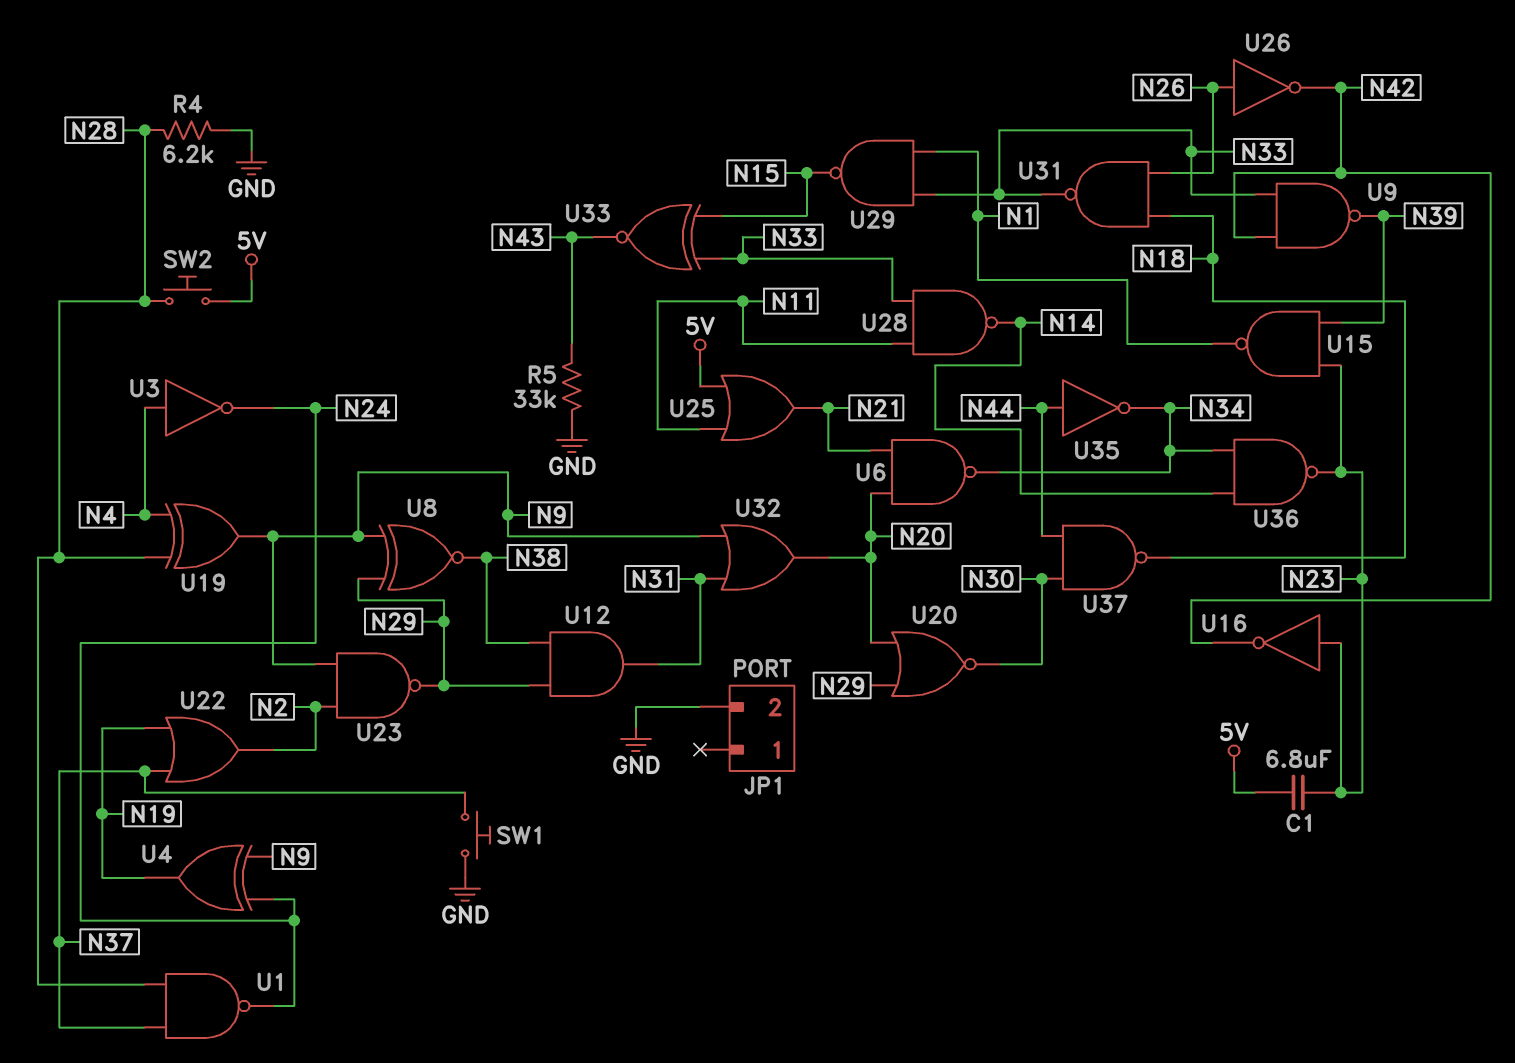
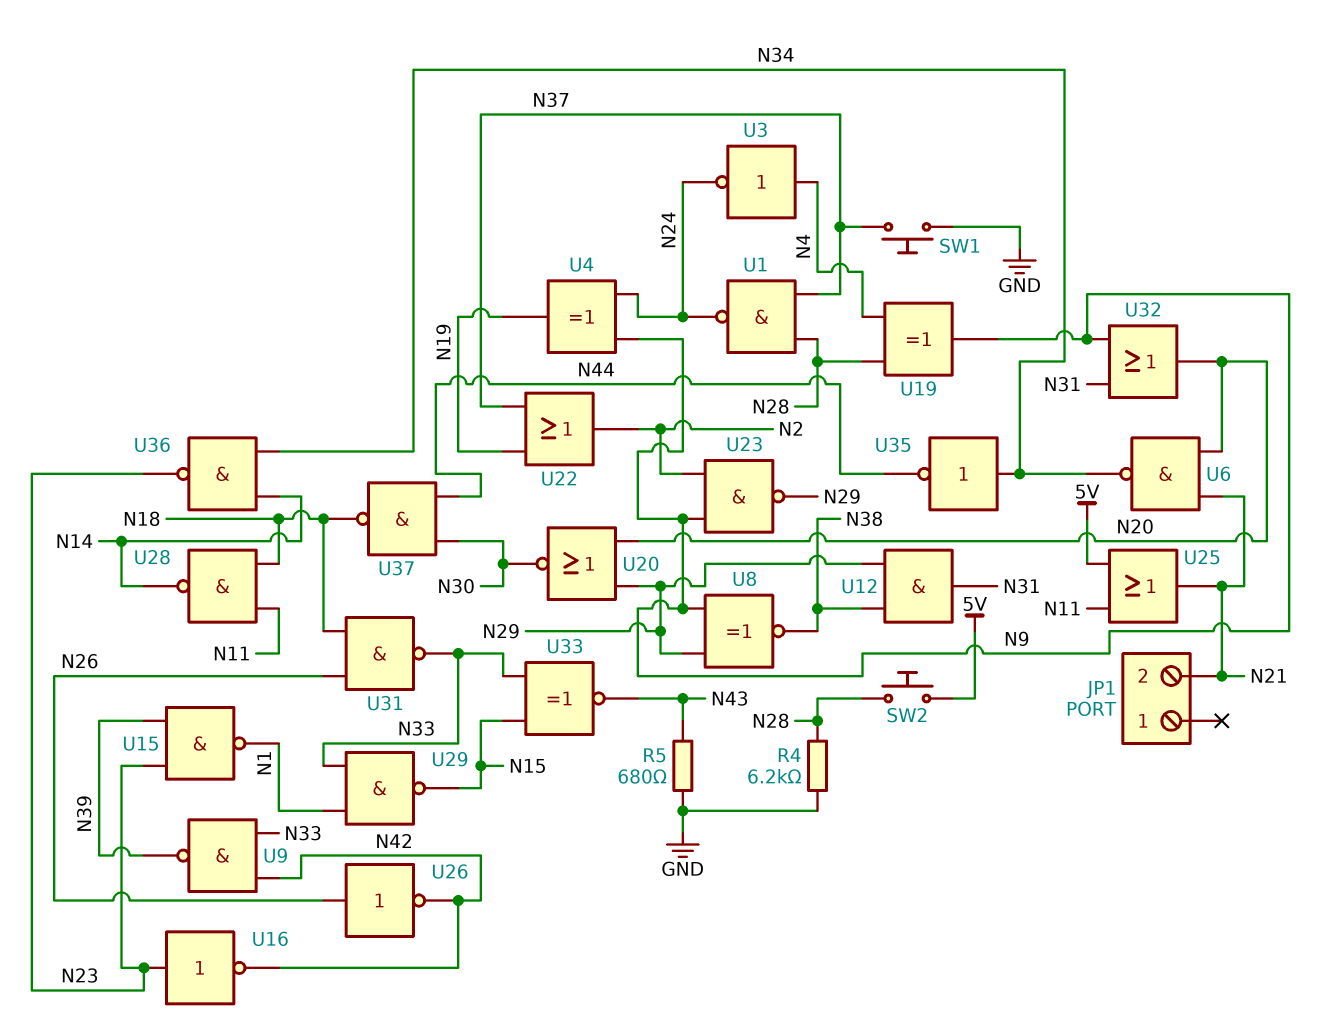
C1: 6.8uF (5V, N23) -> none
JP1 pin 2: GND -> N21
R5: 33k (GND, N43) -> 680 (GND, N43)
U28: NAND (in N11, in N33, out N14) -> NAND (in N11, in N18, out N14)
U35: NOT (in N44, out N34) -> NOT (in N34, out N44)

